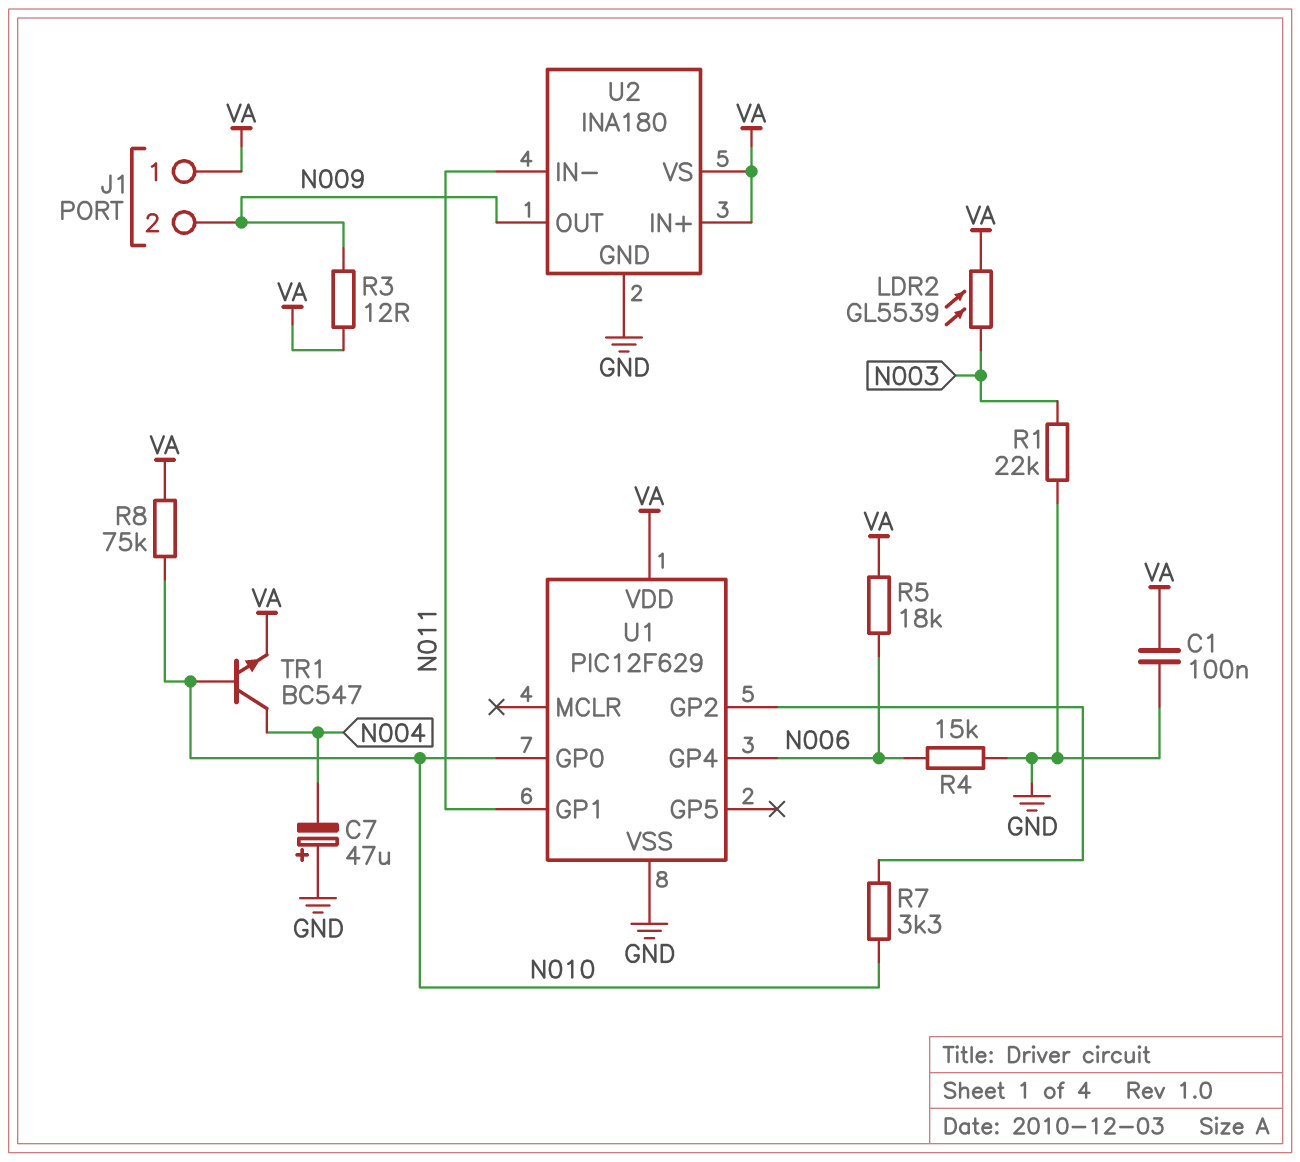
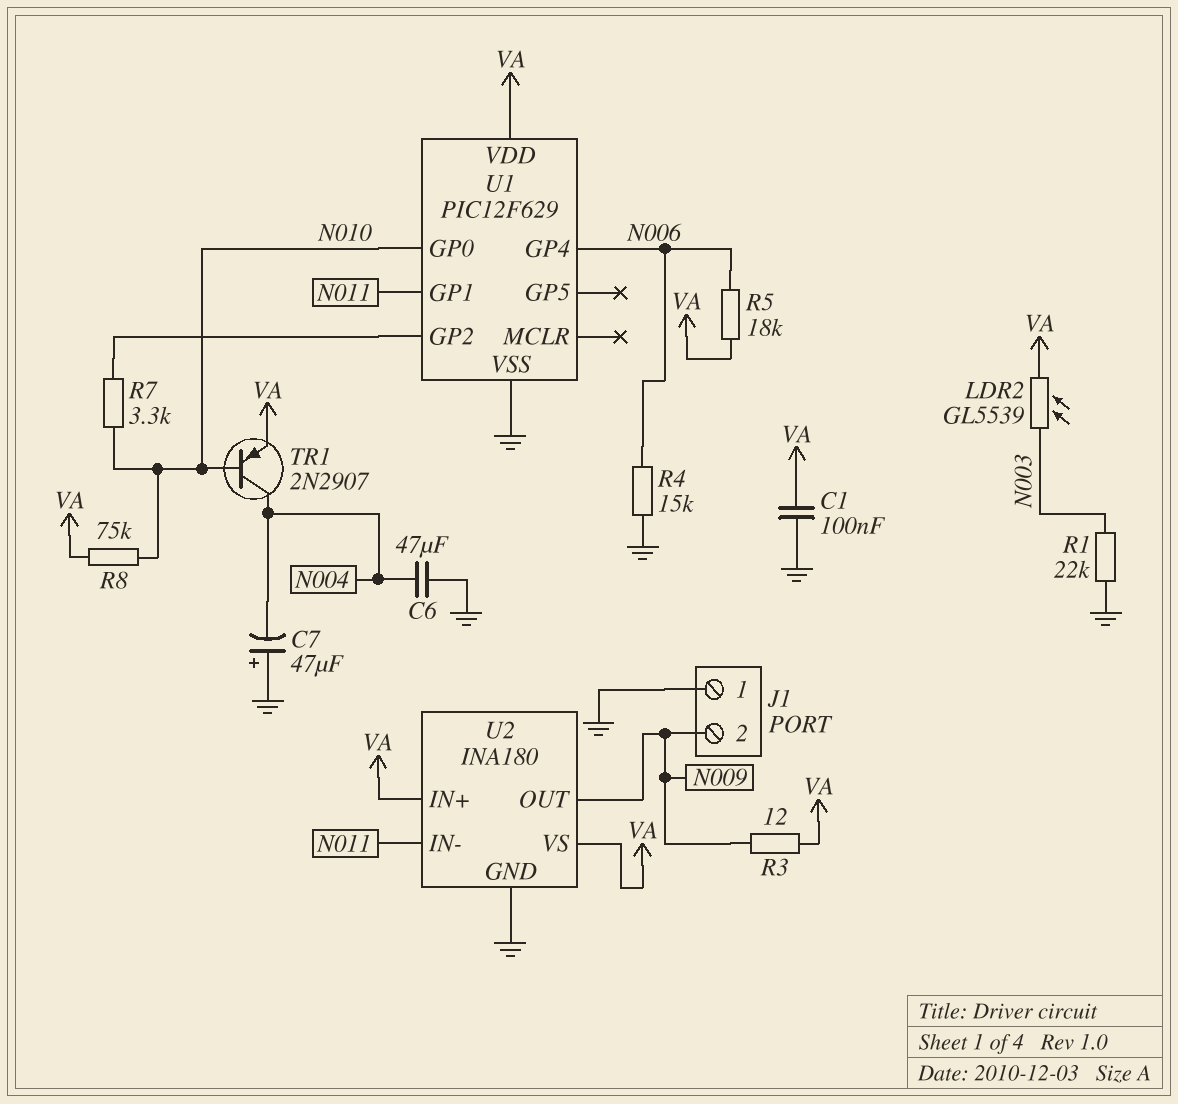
C6: none -> 47uF (GND, N004)
J1 pin 1: VA -> GND
TR1: NPN BC547 (B N010, C N004, E VA) -> PNP 2N2907 (B N010, C N004, E VA)

